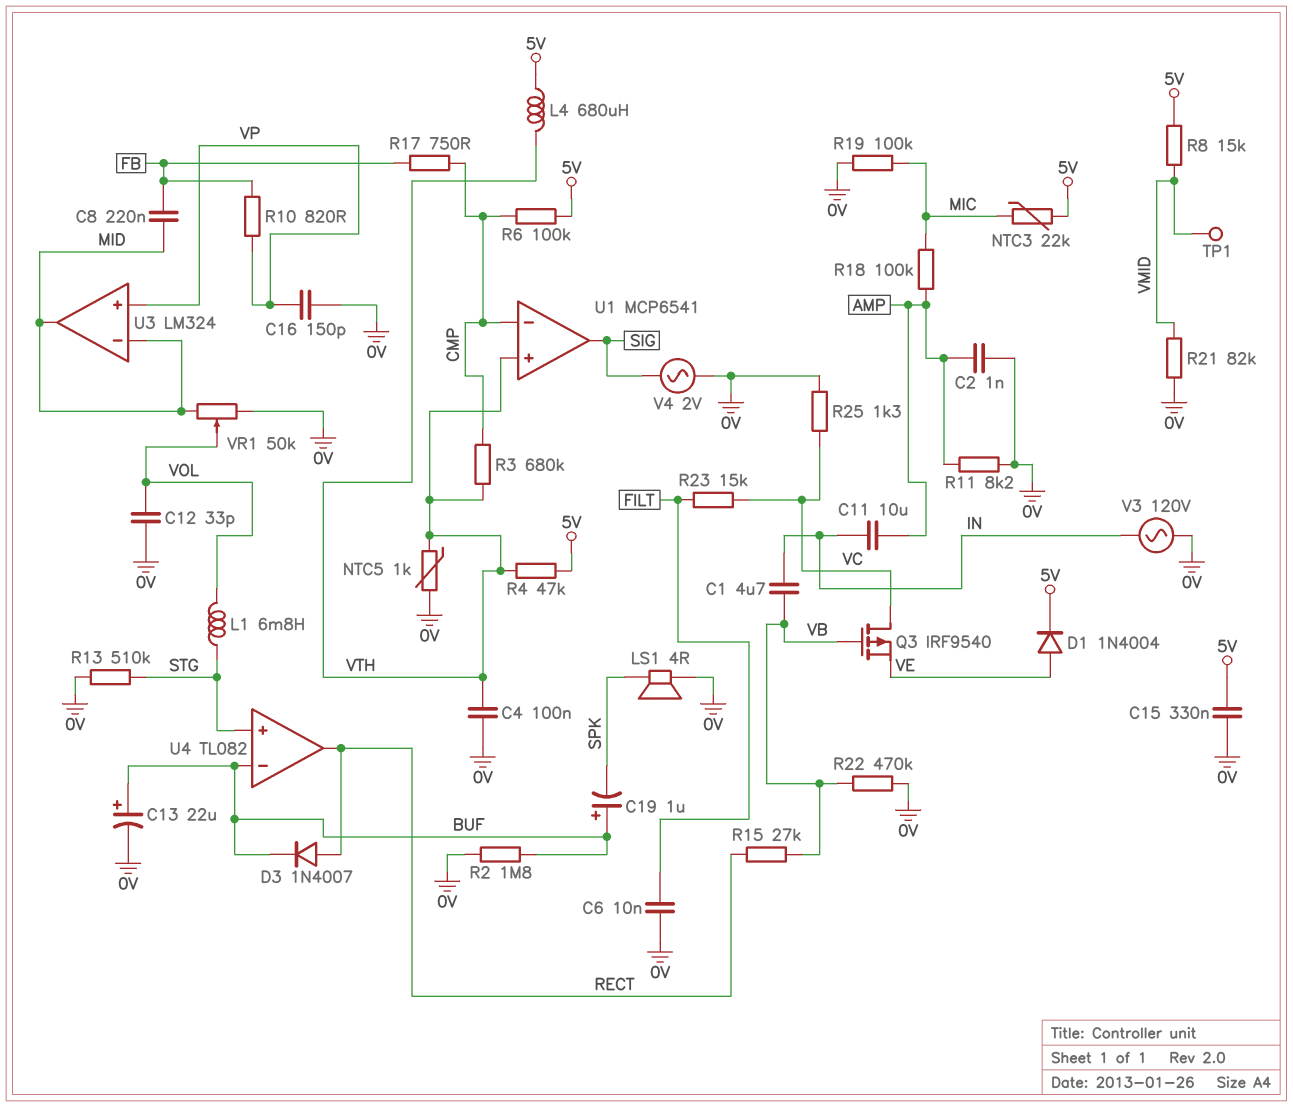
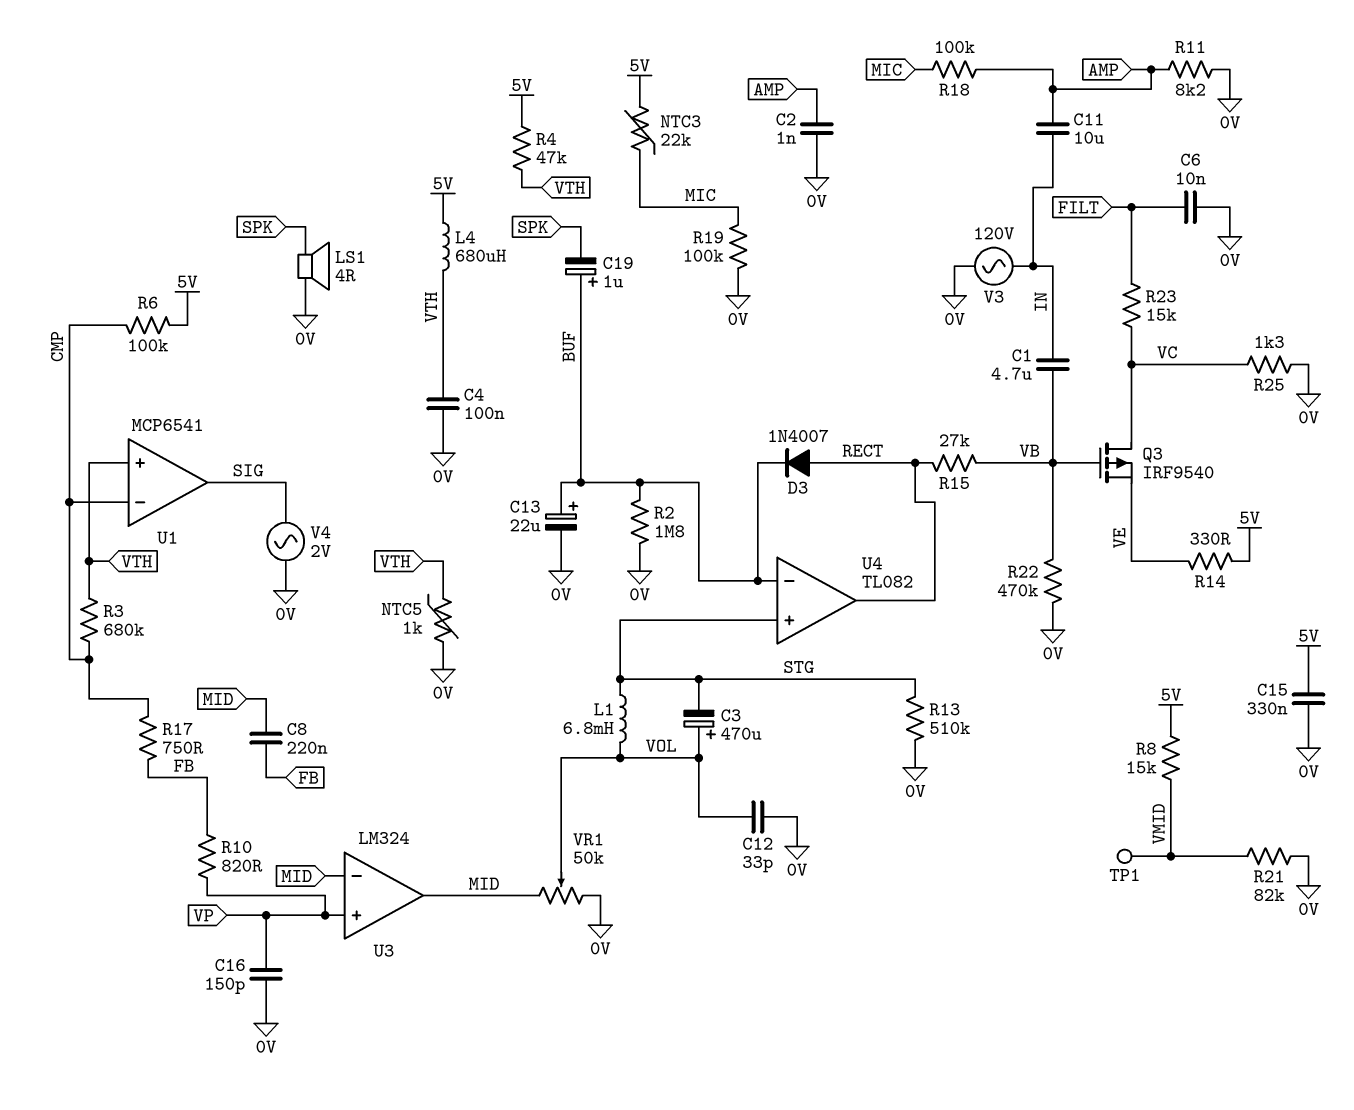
C3: none -> 470uF (plus VOL, minus STG)
D1: diode 1N4004 (A VE, K 5V) -> none
R14: none -> 330 (5V, VE)

